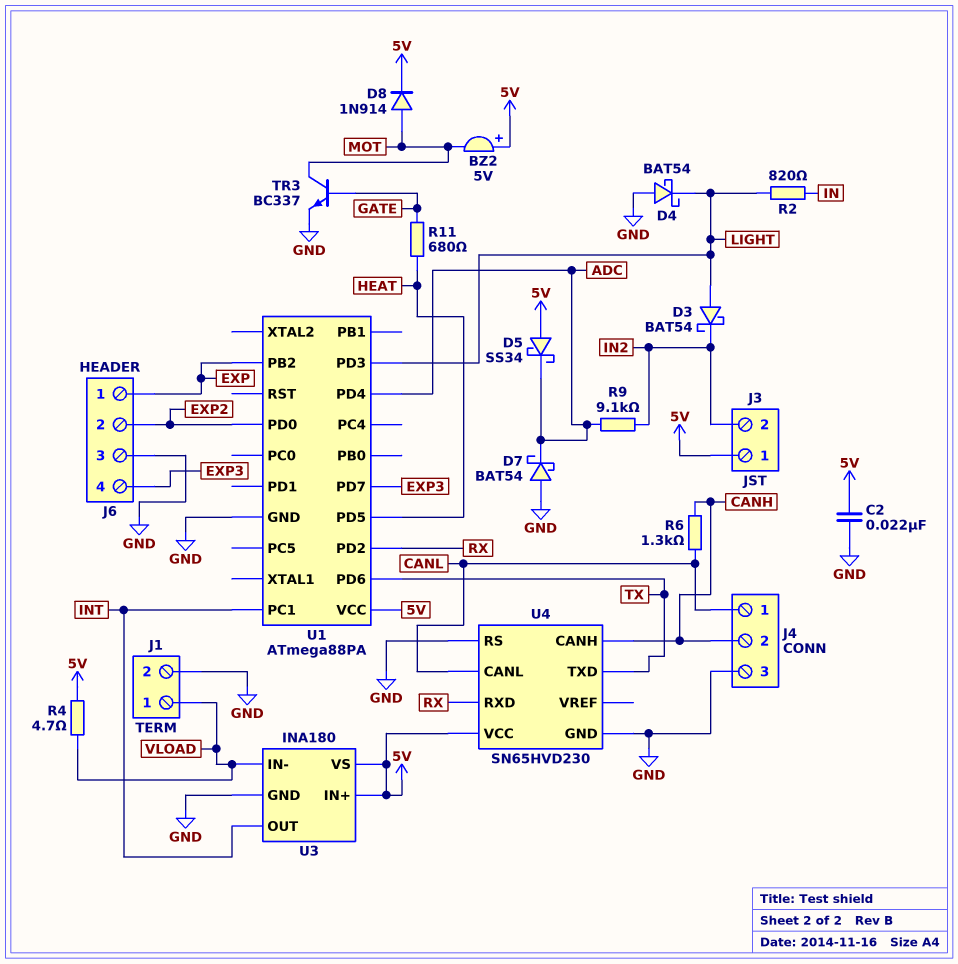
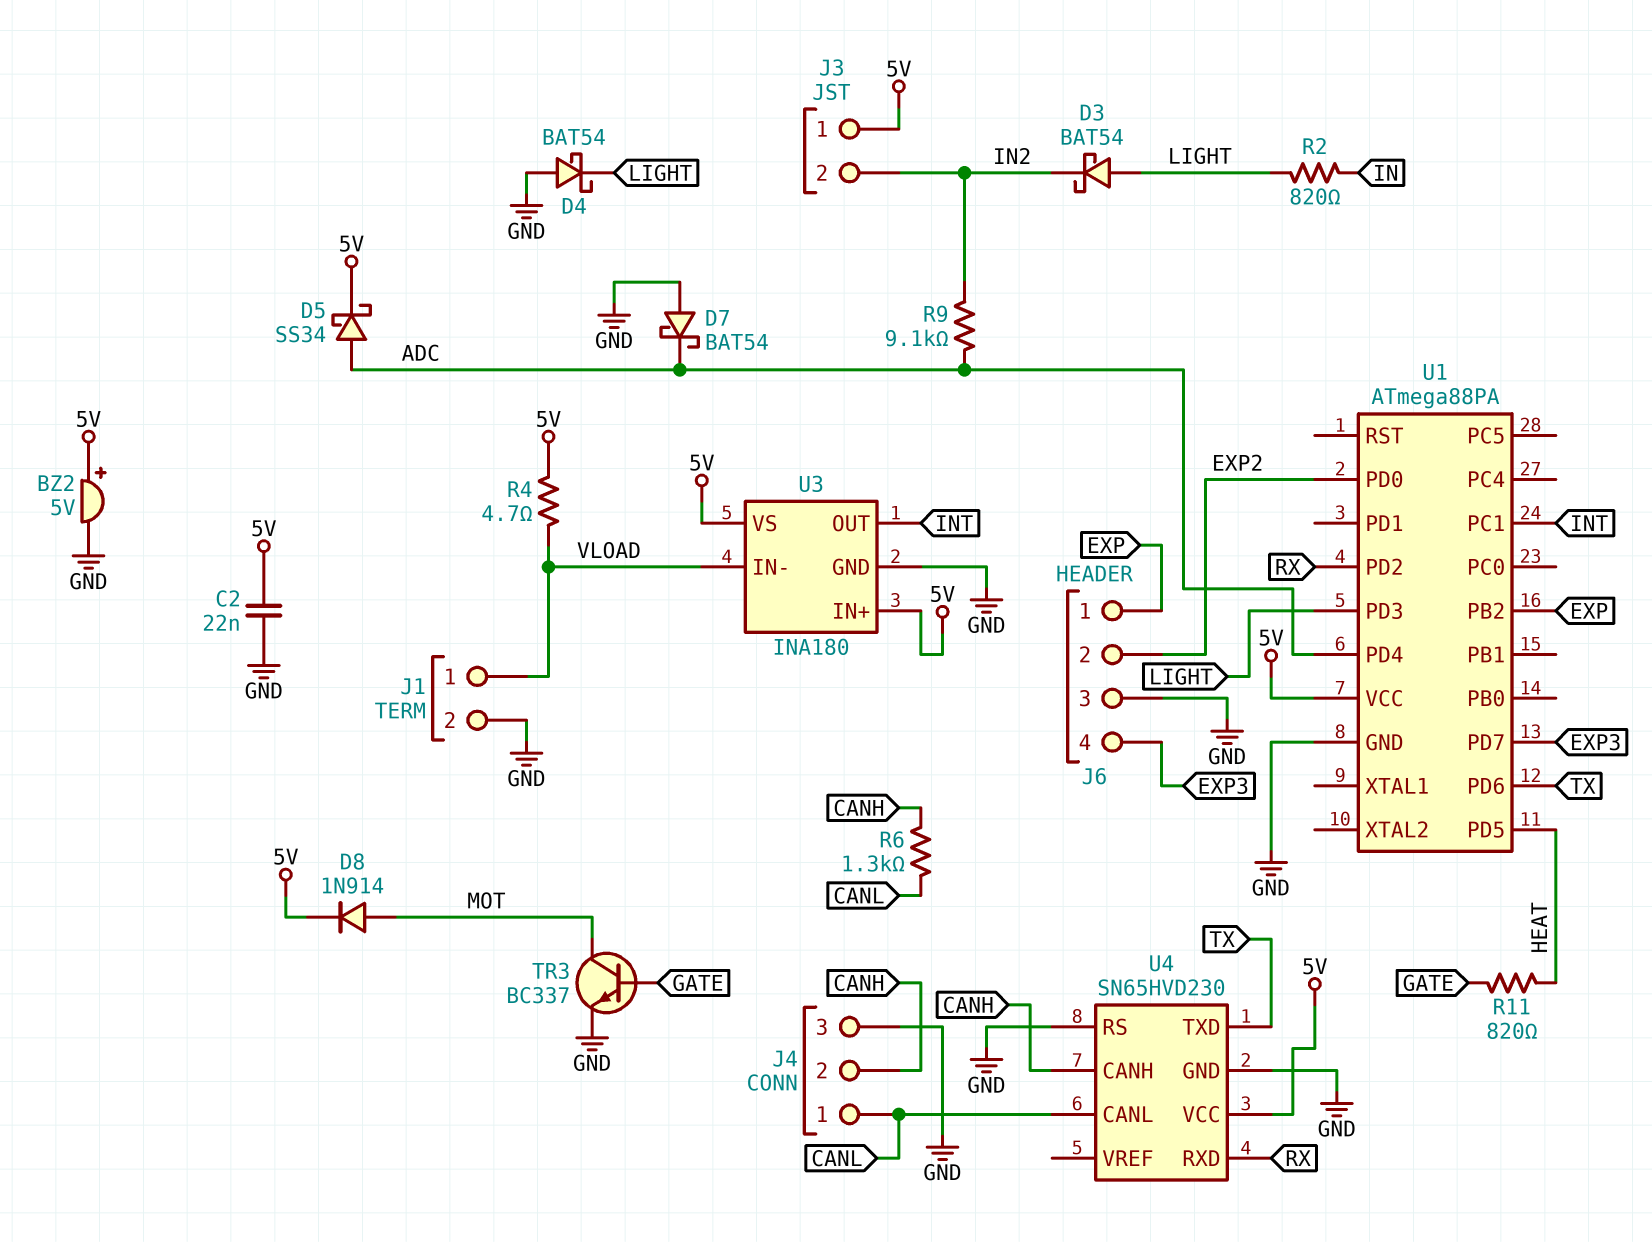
BZ2: buzzer 5V (plus 5V, minus MOT) -> buzzer 5V (plus 5V, minus GND)
D5: schottky SS34 (A 5V, K ADC) -> schottky SS34 (A ADC, K 5V)
R11: 680 (GATE, HEAT) -> 820 (GATE, HEAT)

